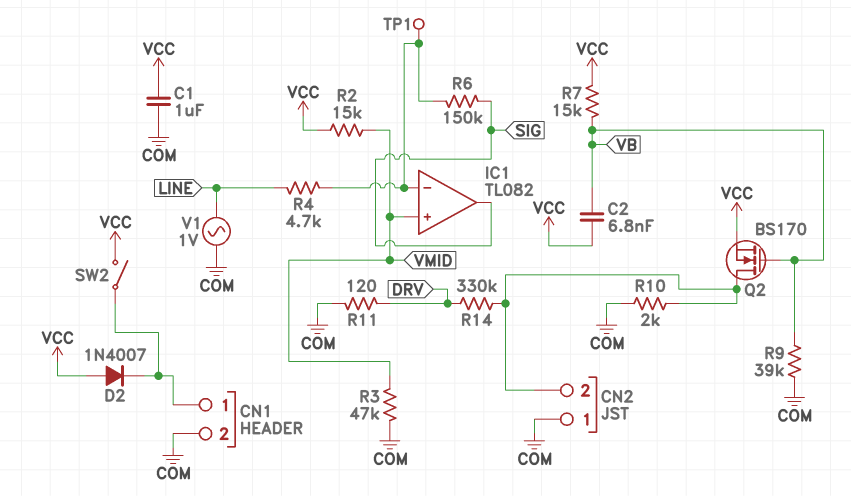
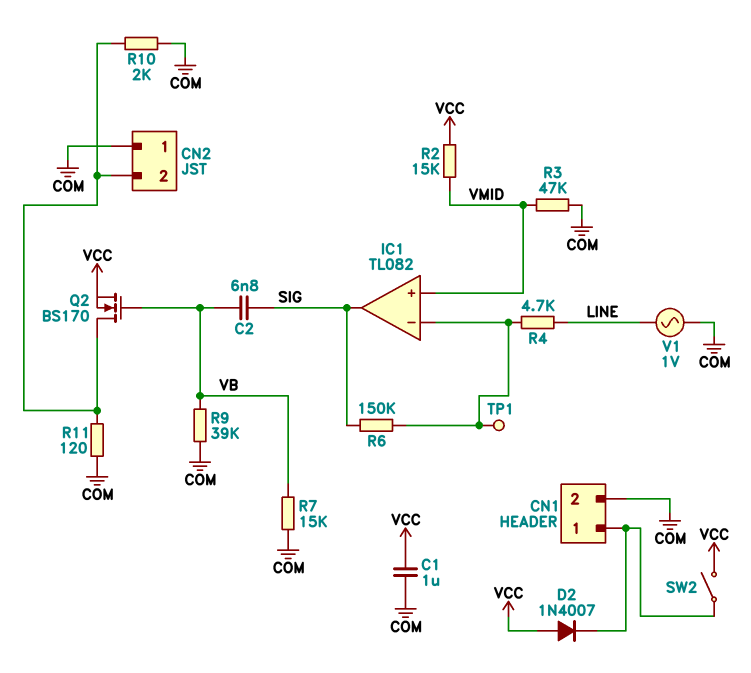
C2: 6.8nF (VB, VCC) -> 6.8nF (SIG, VB)
R7: 15k (VB, VCC) -> 15k (COM, VB)
R11: 120 (COM, DRV) -> 120 (CN2/2, COM)
R14: 330k (CN2/2, DRV) -> none

